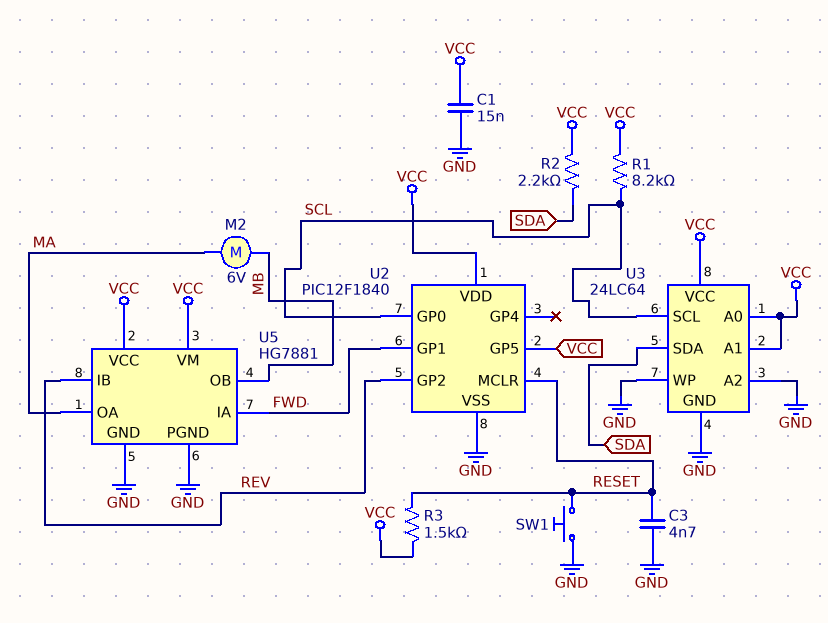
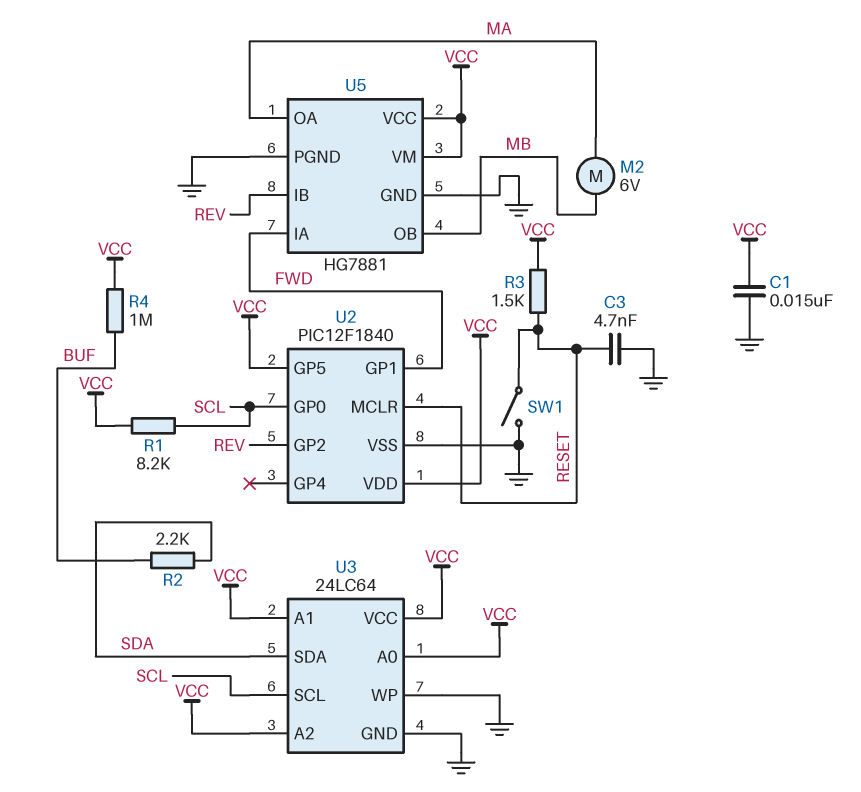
R2: 2.2k (SDA, VCC) -> 2.2k (BUF, SDA)
R4: none -> 1M (BUF, VCC)
SW1: button (GND, RESET) -> switch (GND, RESET)
U3 pin A2: GND -> VCC

